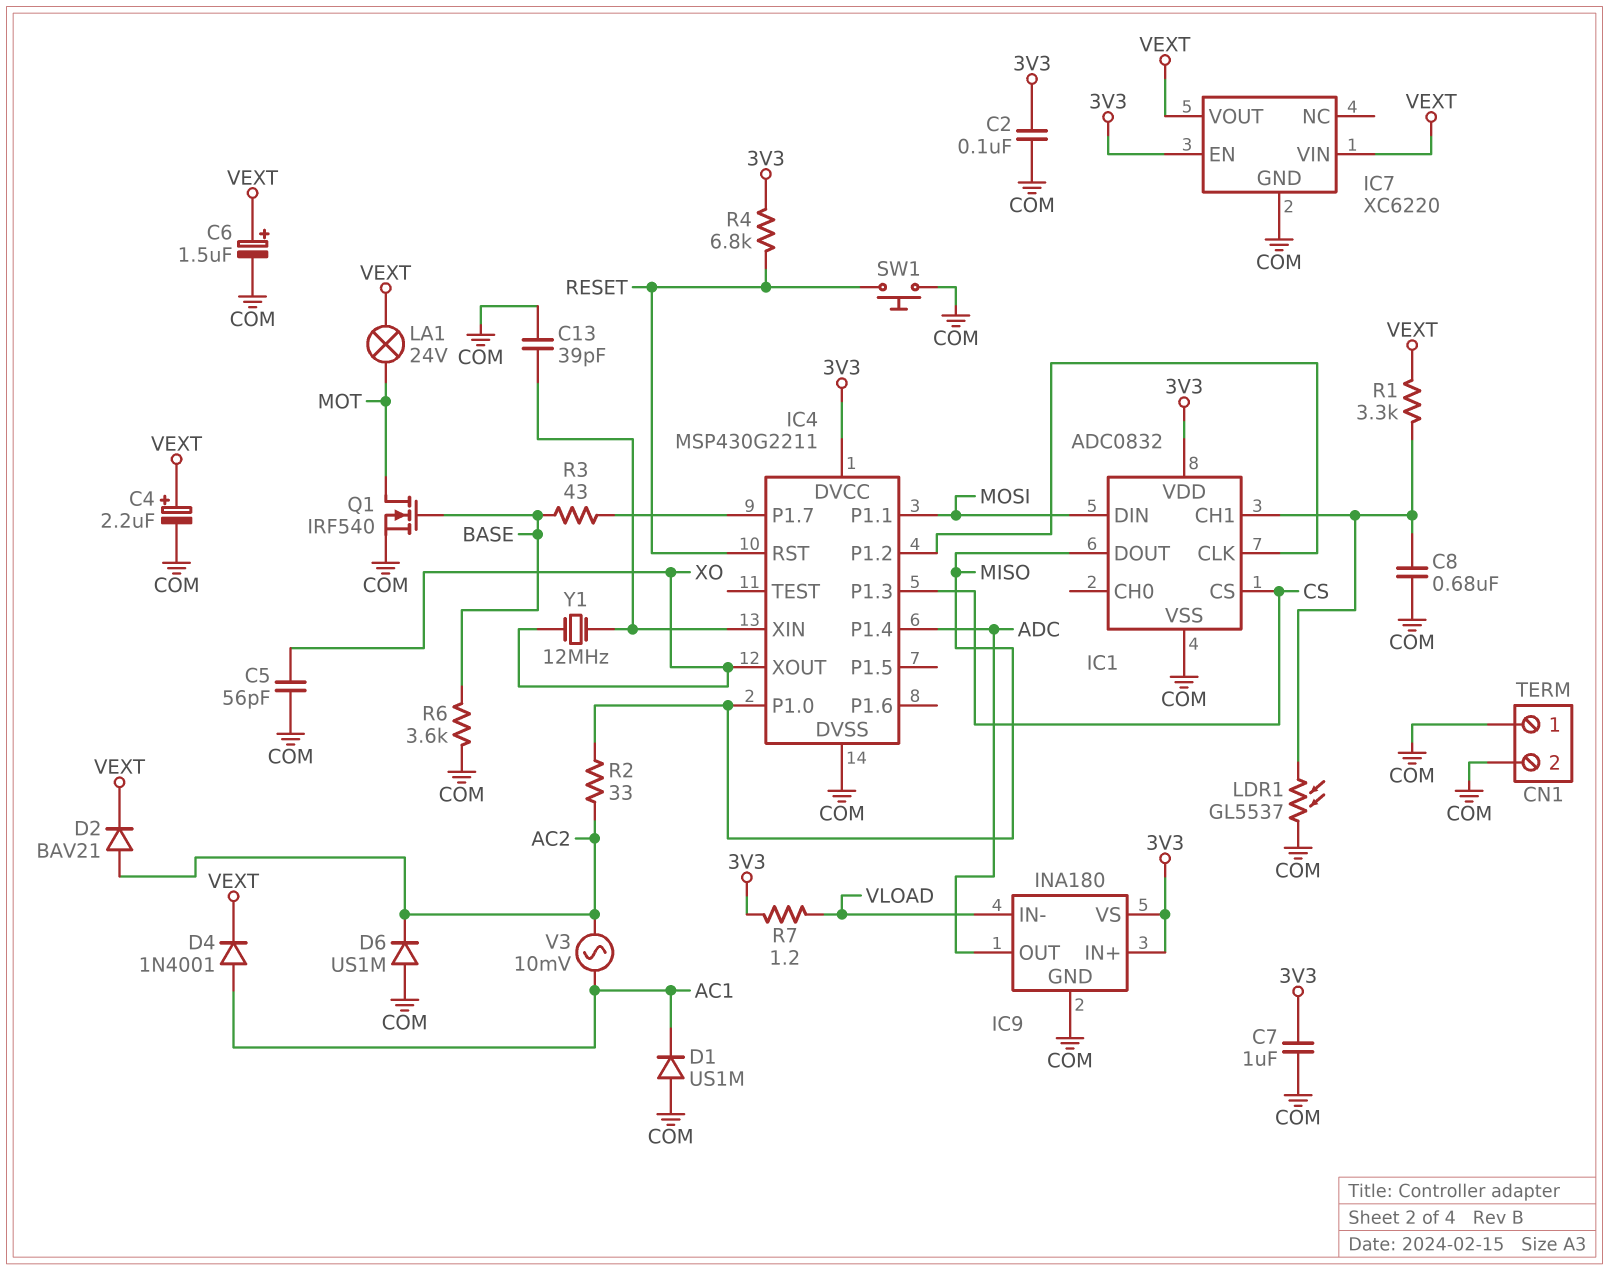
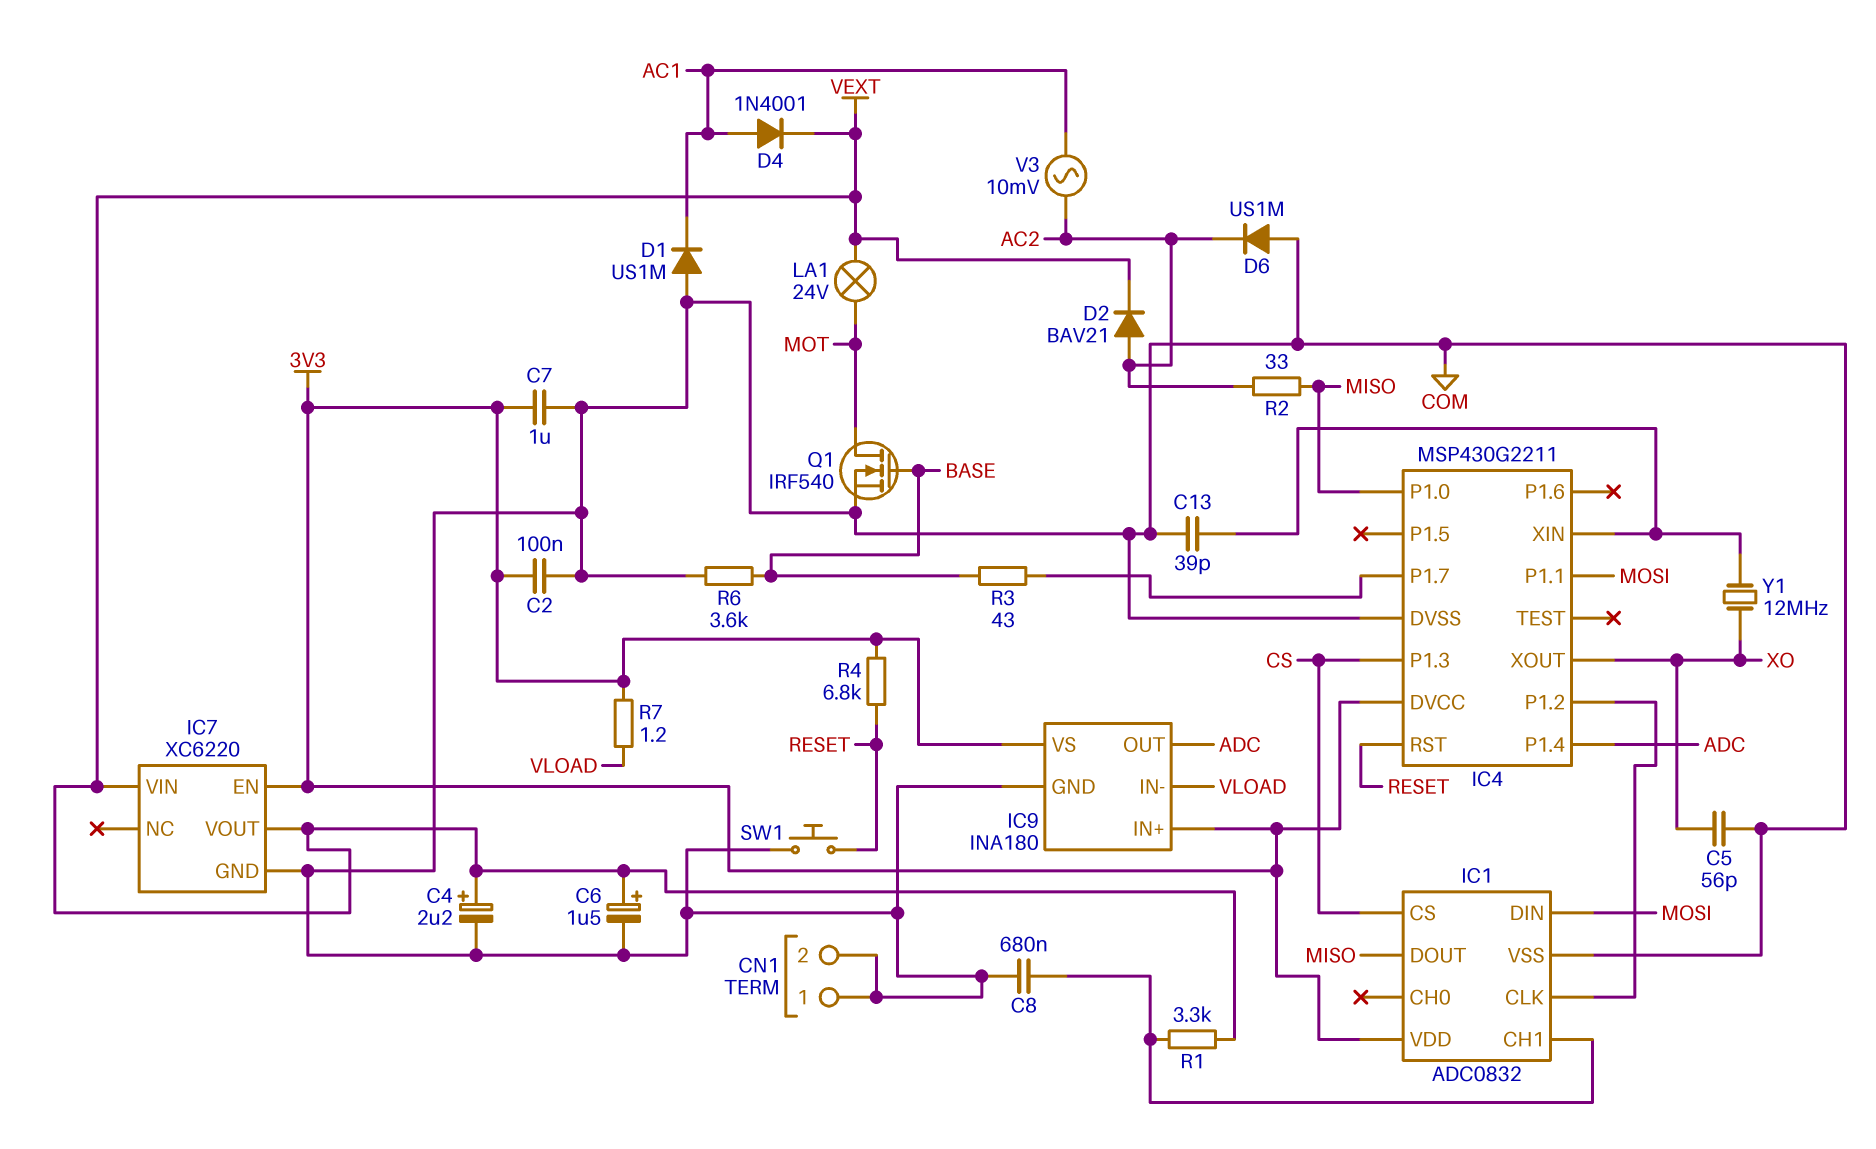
LDR1: GL5537 (COM, IC1/CH1) -> none

